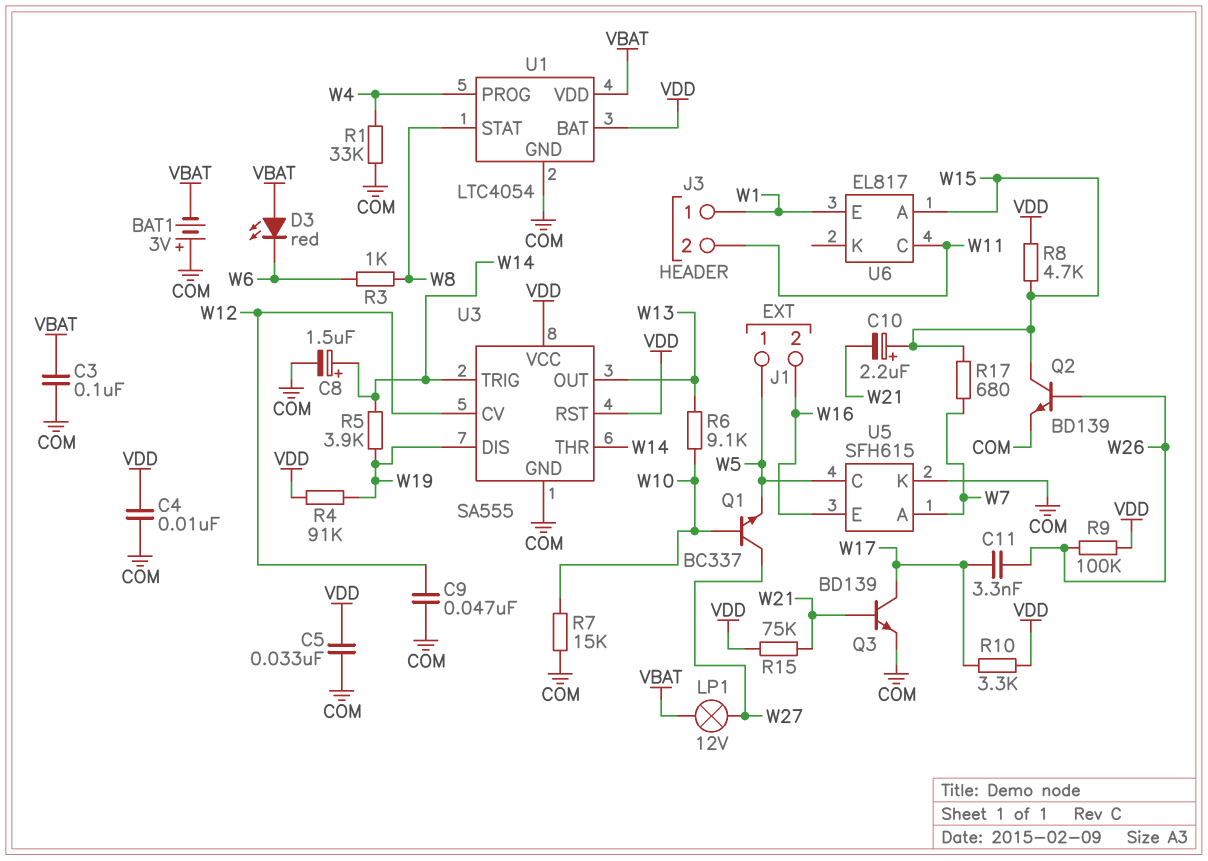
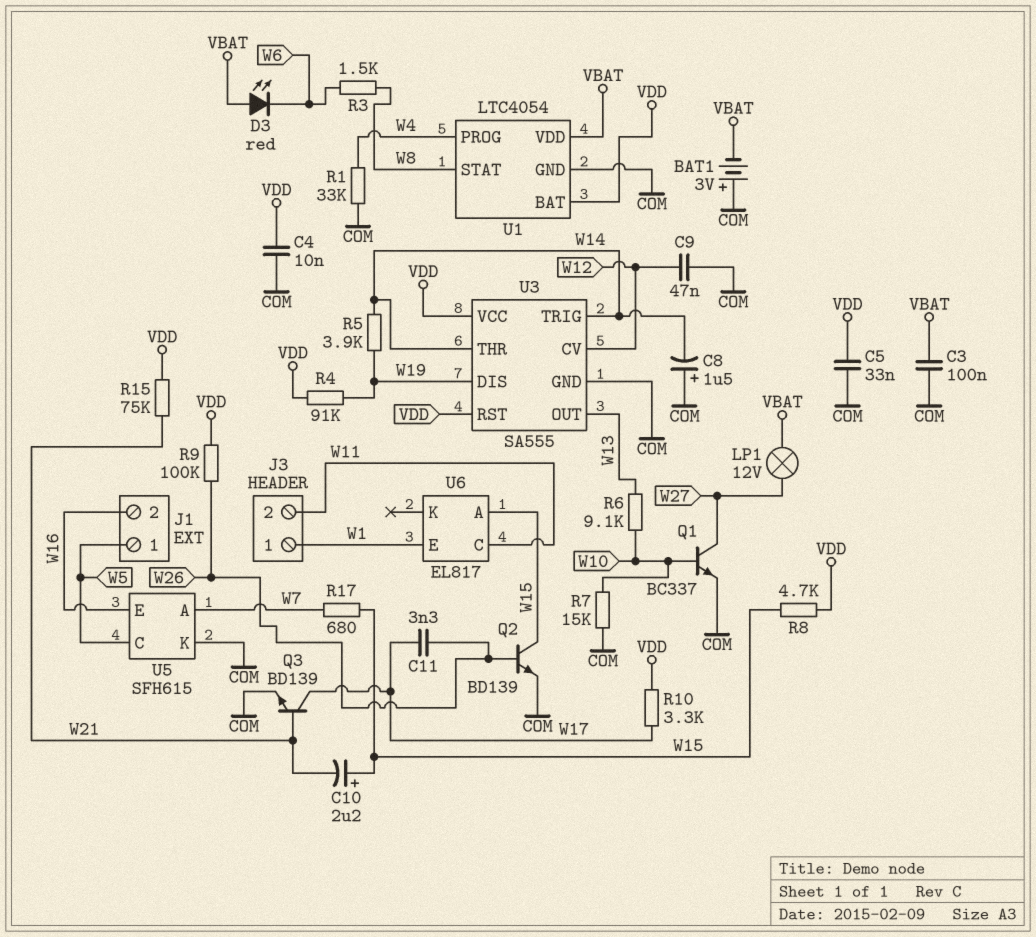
C8: 1.5uF (plus W14, minus COM) -> 1.5uF (plus COM, minus W14)
Q1: NPN BC337 (B W10, C W27, E W5) -> NPN BC337 (B W10, C W27, E COM)
R3: 1k (W6, W8) -> 1.5k (W6, W8)

